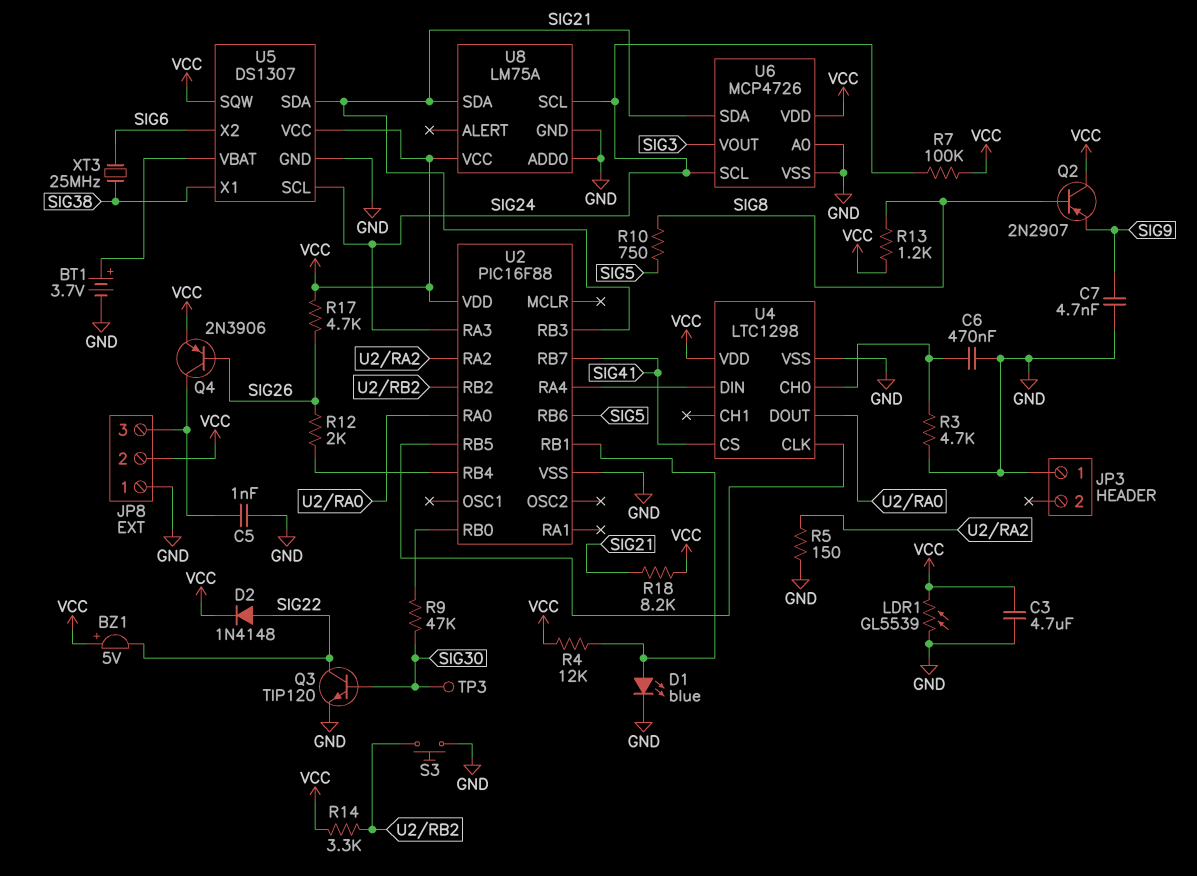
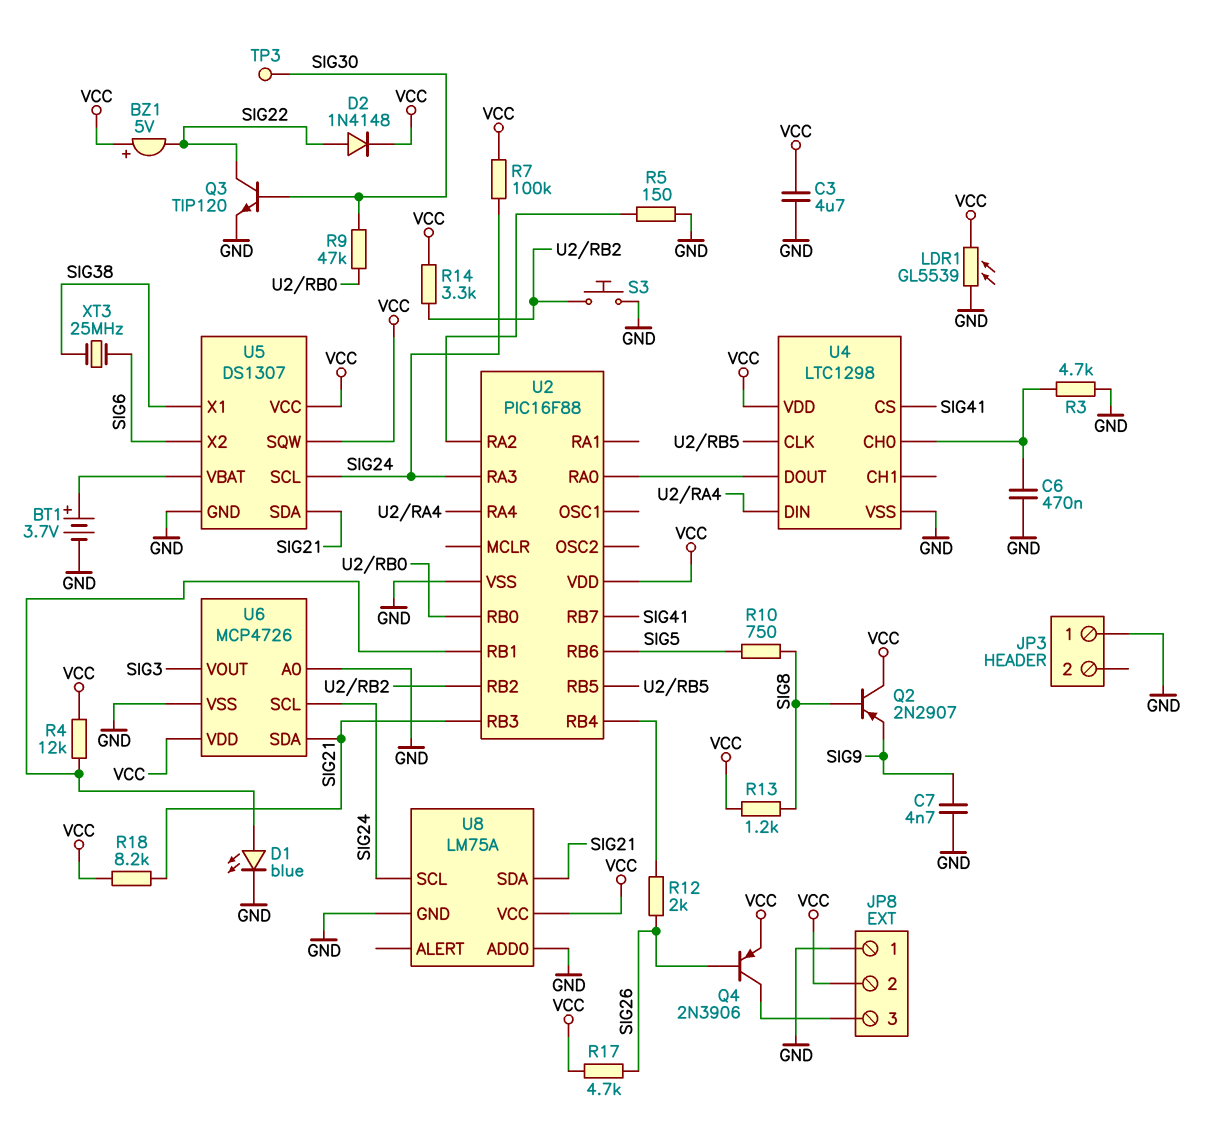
C5: 1nF (GND, JP8/3) -> none

